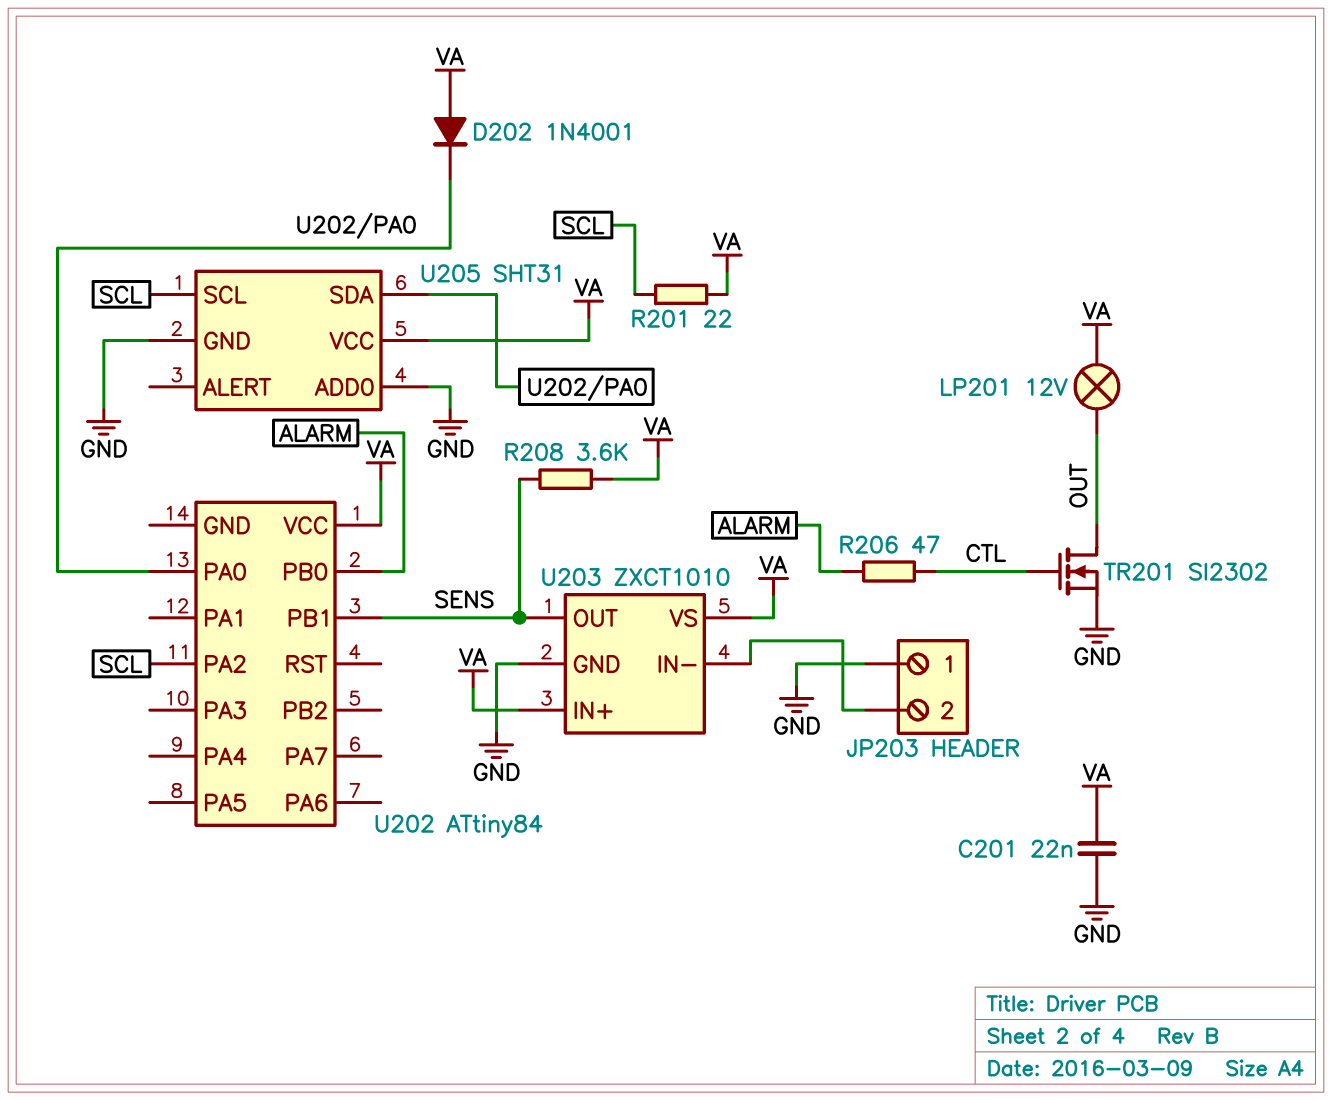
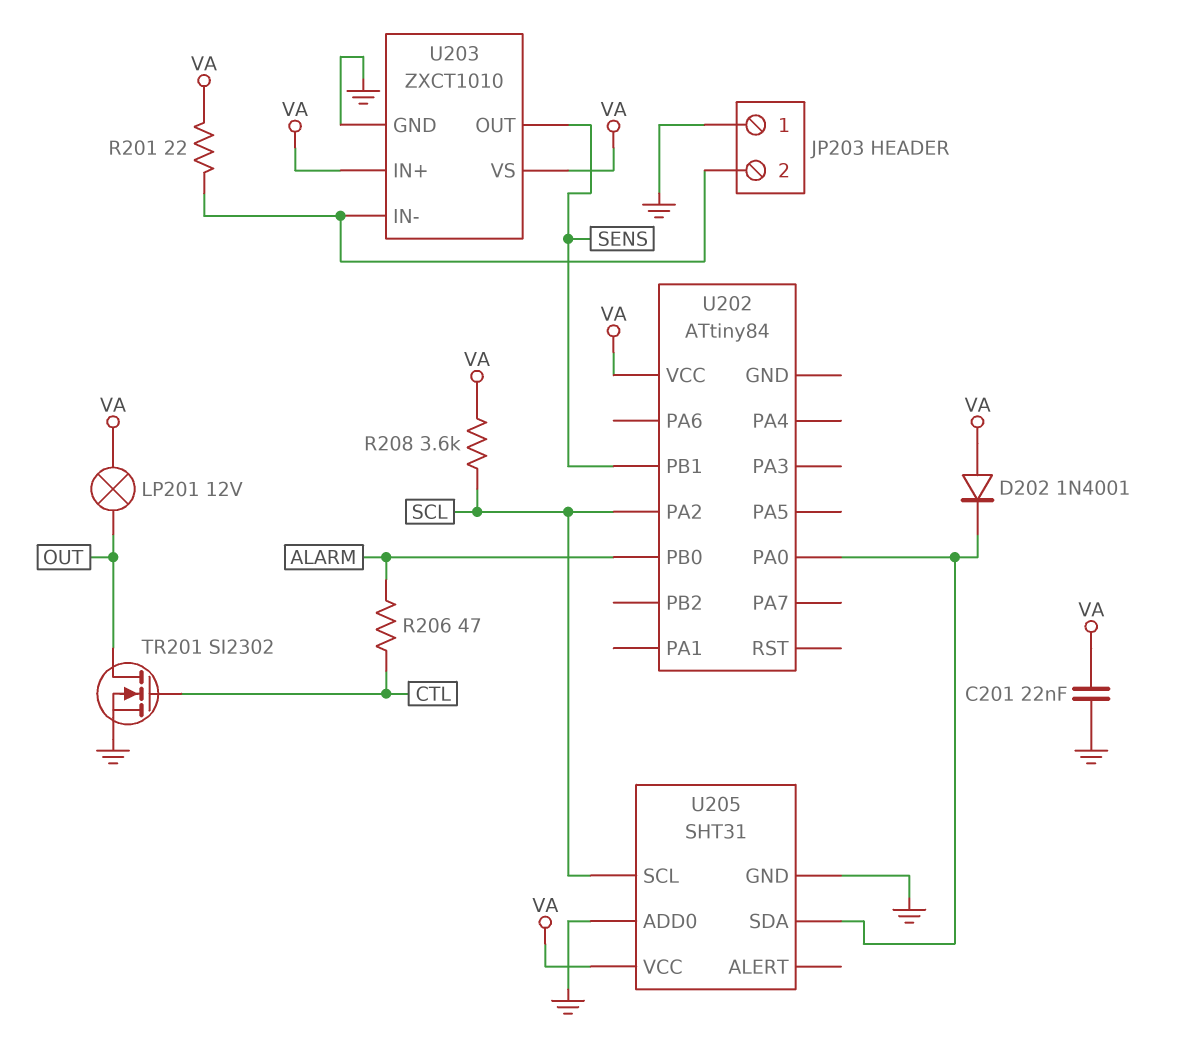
R201: 22 (SCL, VA) -> 22 (JP203/2, VA)
R208: 3.6k (SENS, VA) -> 3.6k (SCL, VA)

